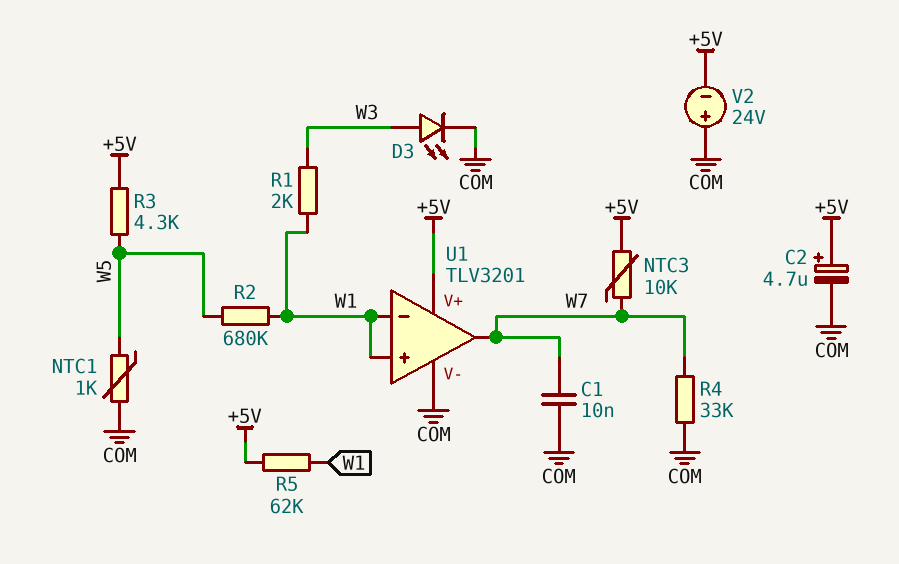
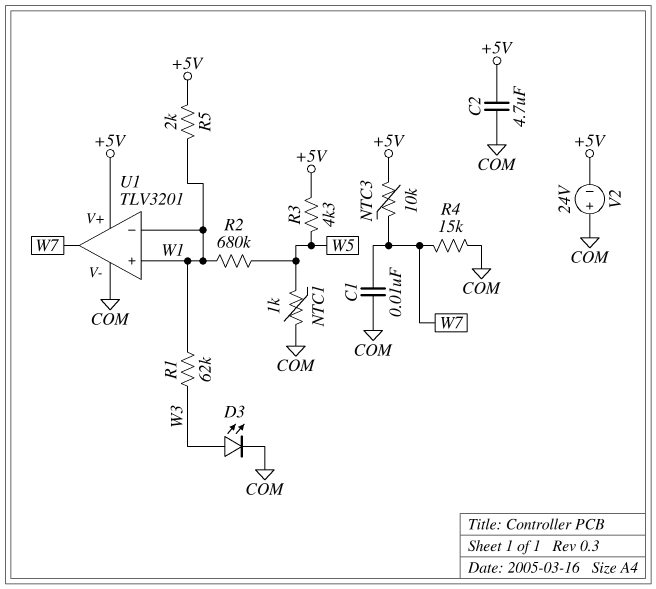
C2: 4.7uF (plus +5V, minus COM) -> 4.7uF (+5V, COM)
R1: 2k (W1, W3) -> 62k (W1, W3)
R4: 33k (COM, W7) -> 15k (COM, W7)
R5: 62k (+5V, W1) -> 2k (+5V, W1)

